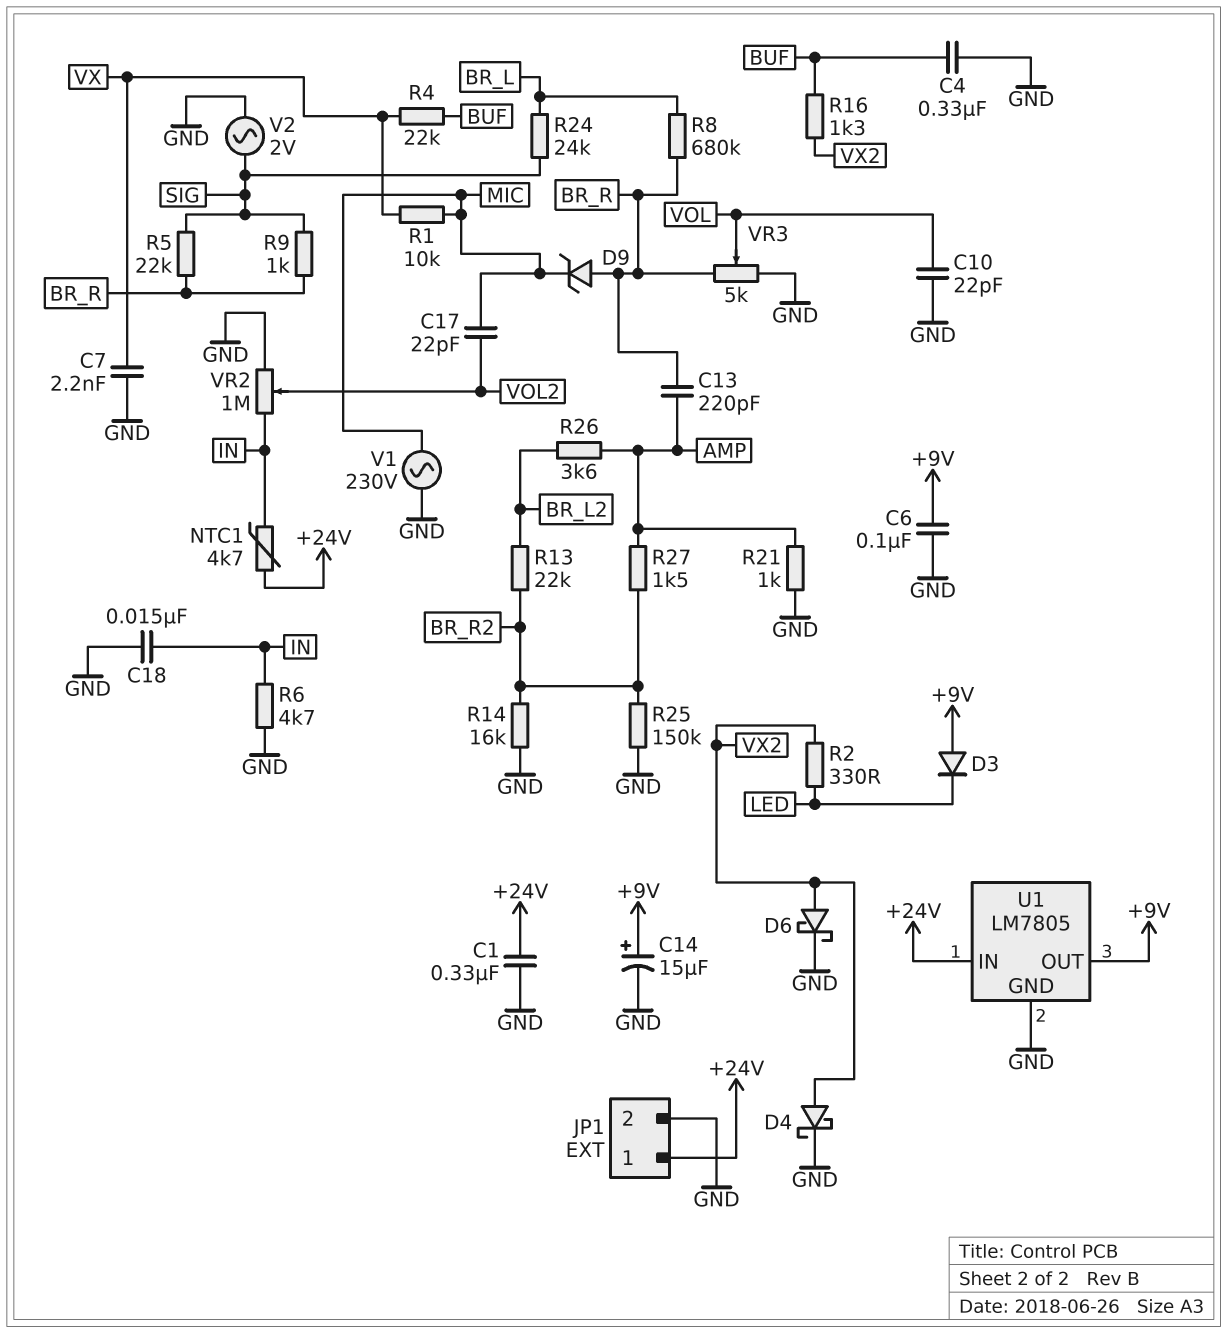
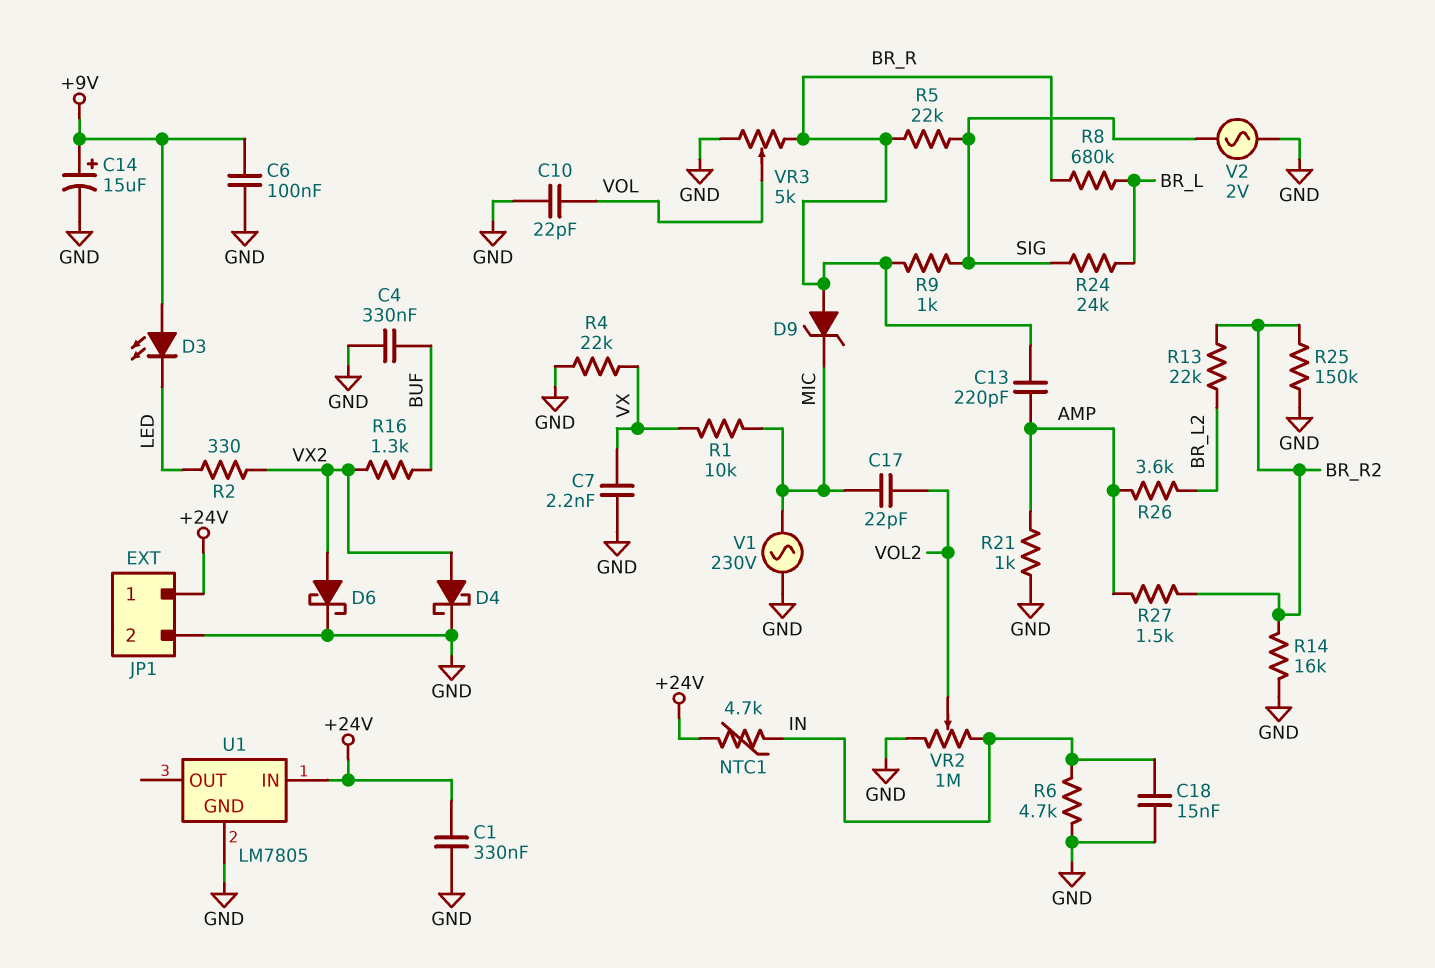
D3: diode (A +9V, K LED) -> LED (A +9V, K LED)
R4: 22k (BUF, VX) -> 22k (GND, VX)
U1 pin OUT: +9V -> none

